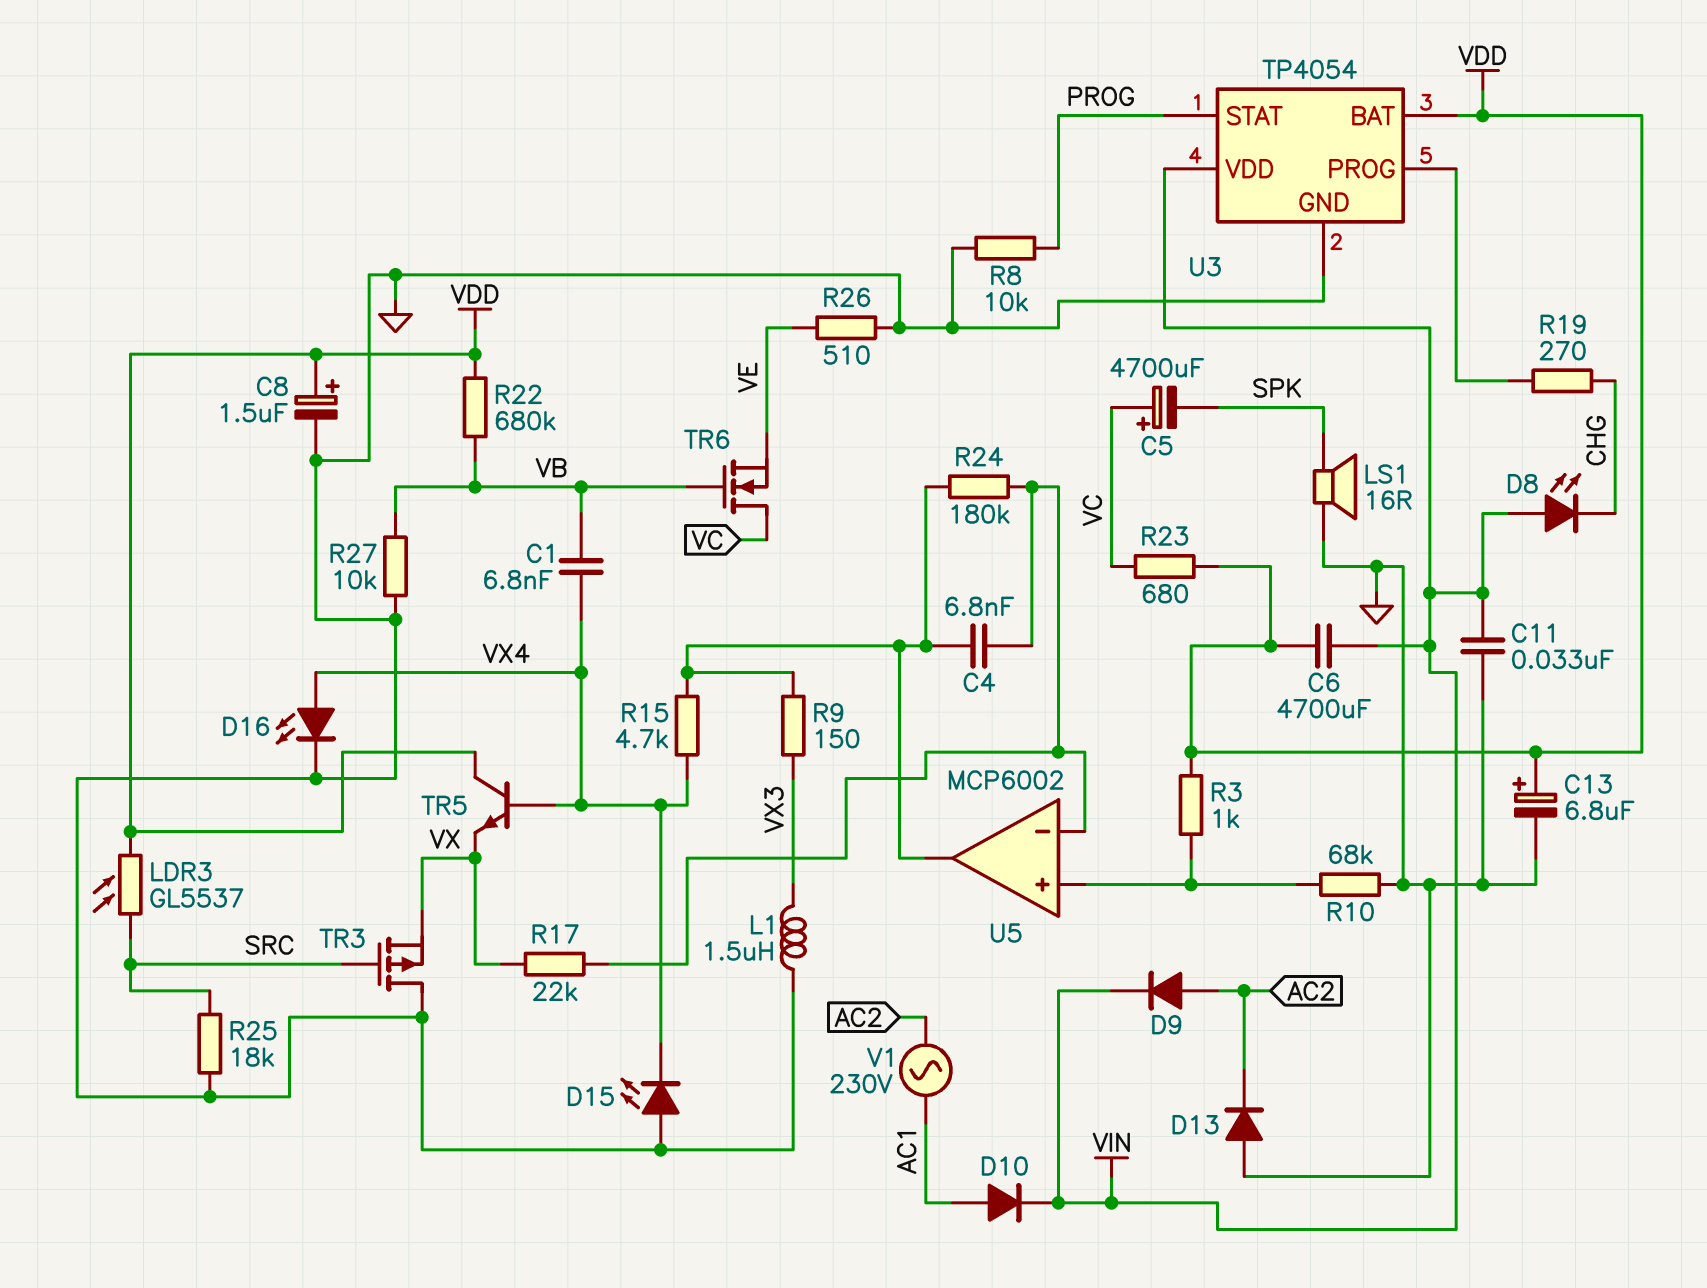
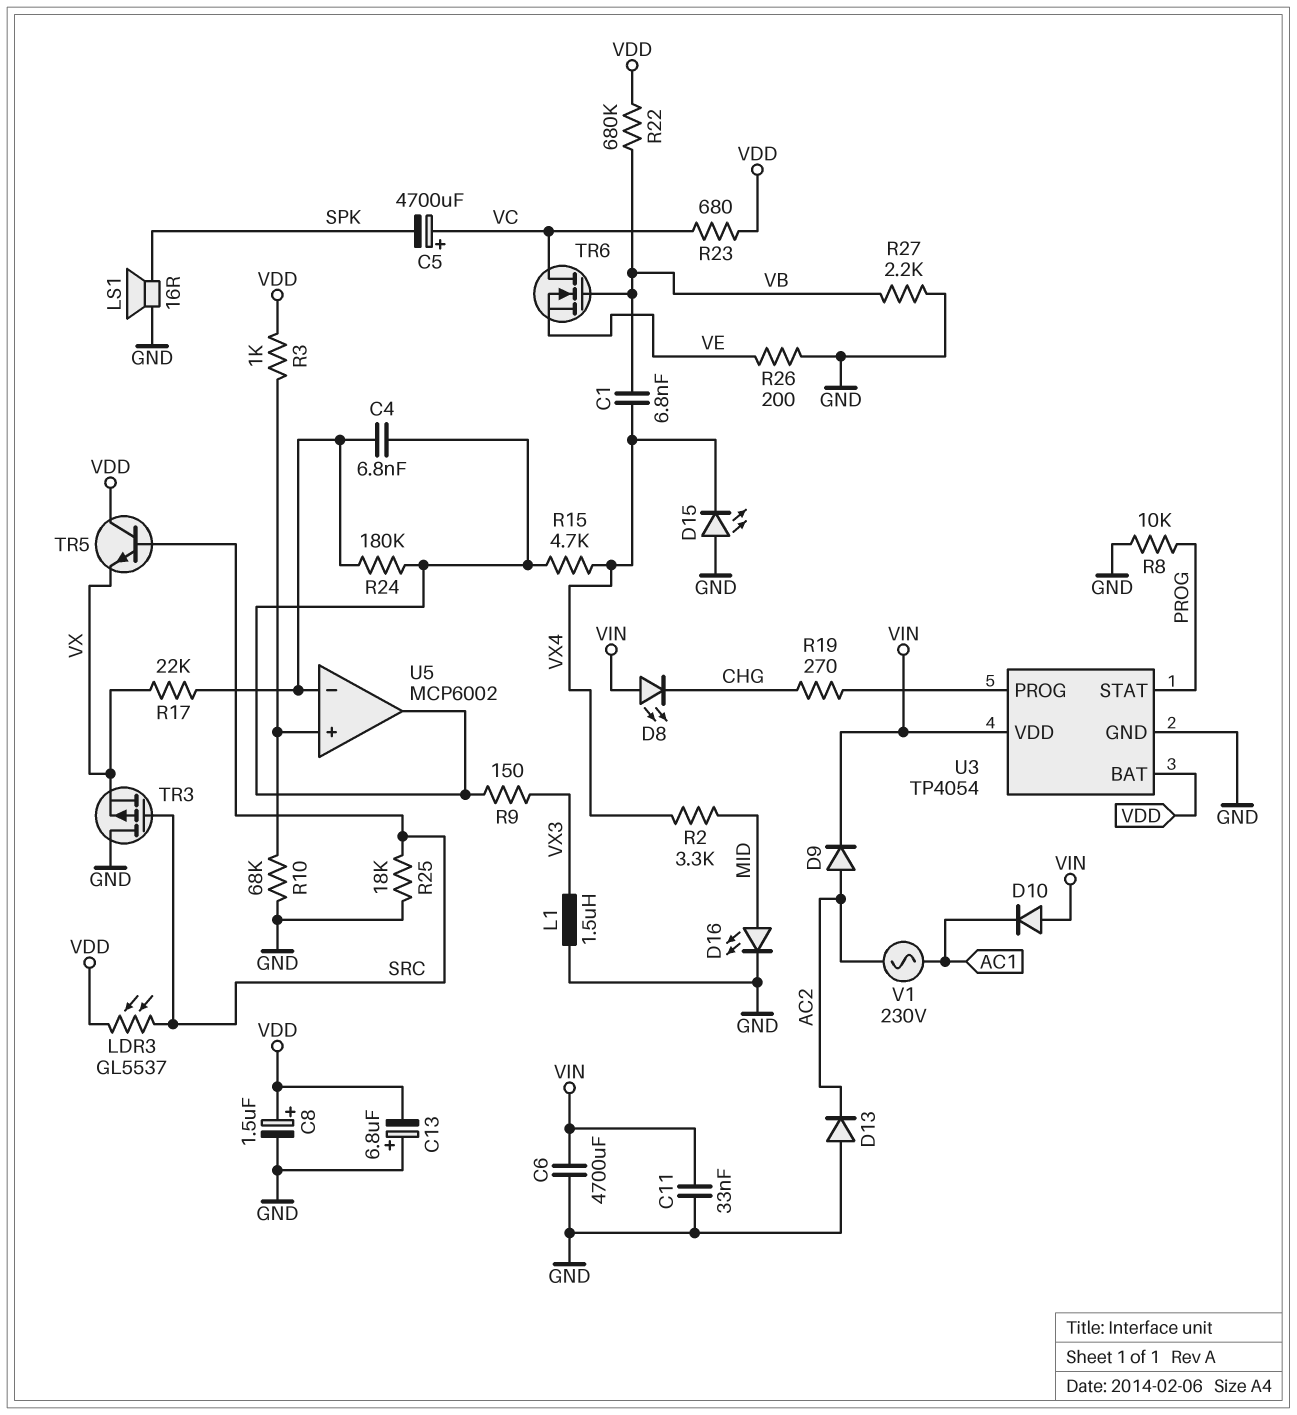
C6: 4700uF (VDD, VIN) -> 4700uF (GND, VIN)
C13: 6.8uF (plus VDD, minus GND) -> 6.8uF (plus GND, minus VDD)
D10: diode (A AC1, K VIN) -> diode (A VIN, K AC1)
D16: LED (A VX4, K GND) -> LED (A MID, K GND)
R2: none -> 3.3k (MID, VX4)
R26: 510 (GND, VE) -> 200 (GND, VE)
R27: 10k (GND, VB) -> 2.2k (GND, VB)
TR5: NPN (B VX4, C VDD, E VX) -> NPN (B SRC, C VDD, E VX)

